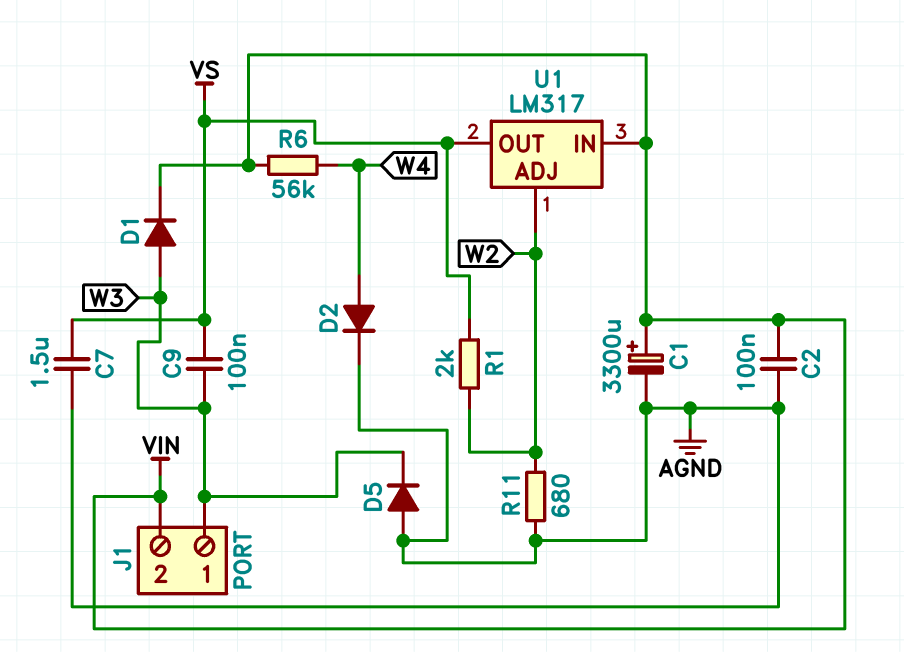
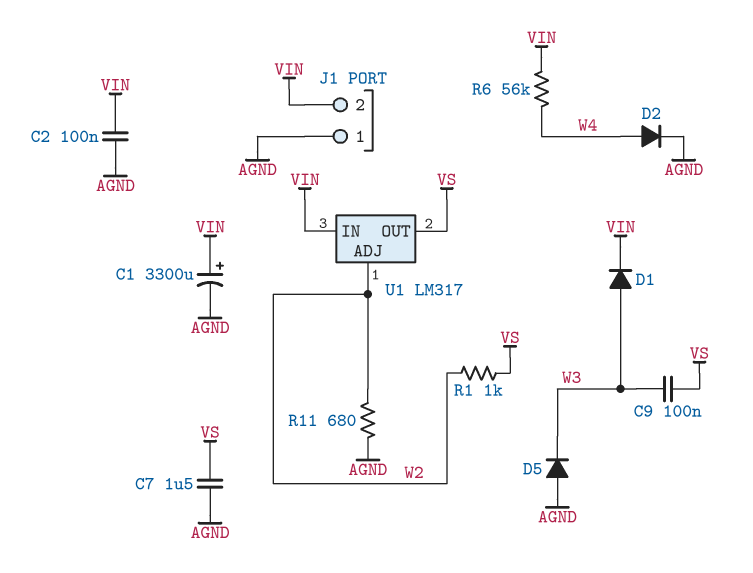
J1 pin 1: W3 -> AGND
R1: 2k (VS, W2) -> 1k (VS, W2)

